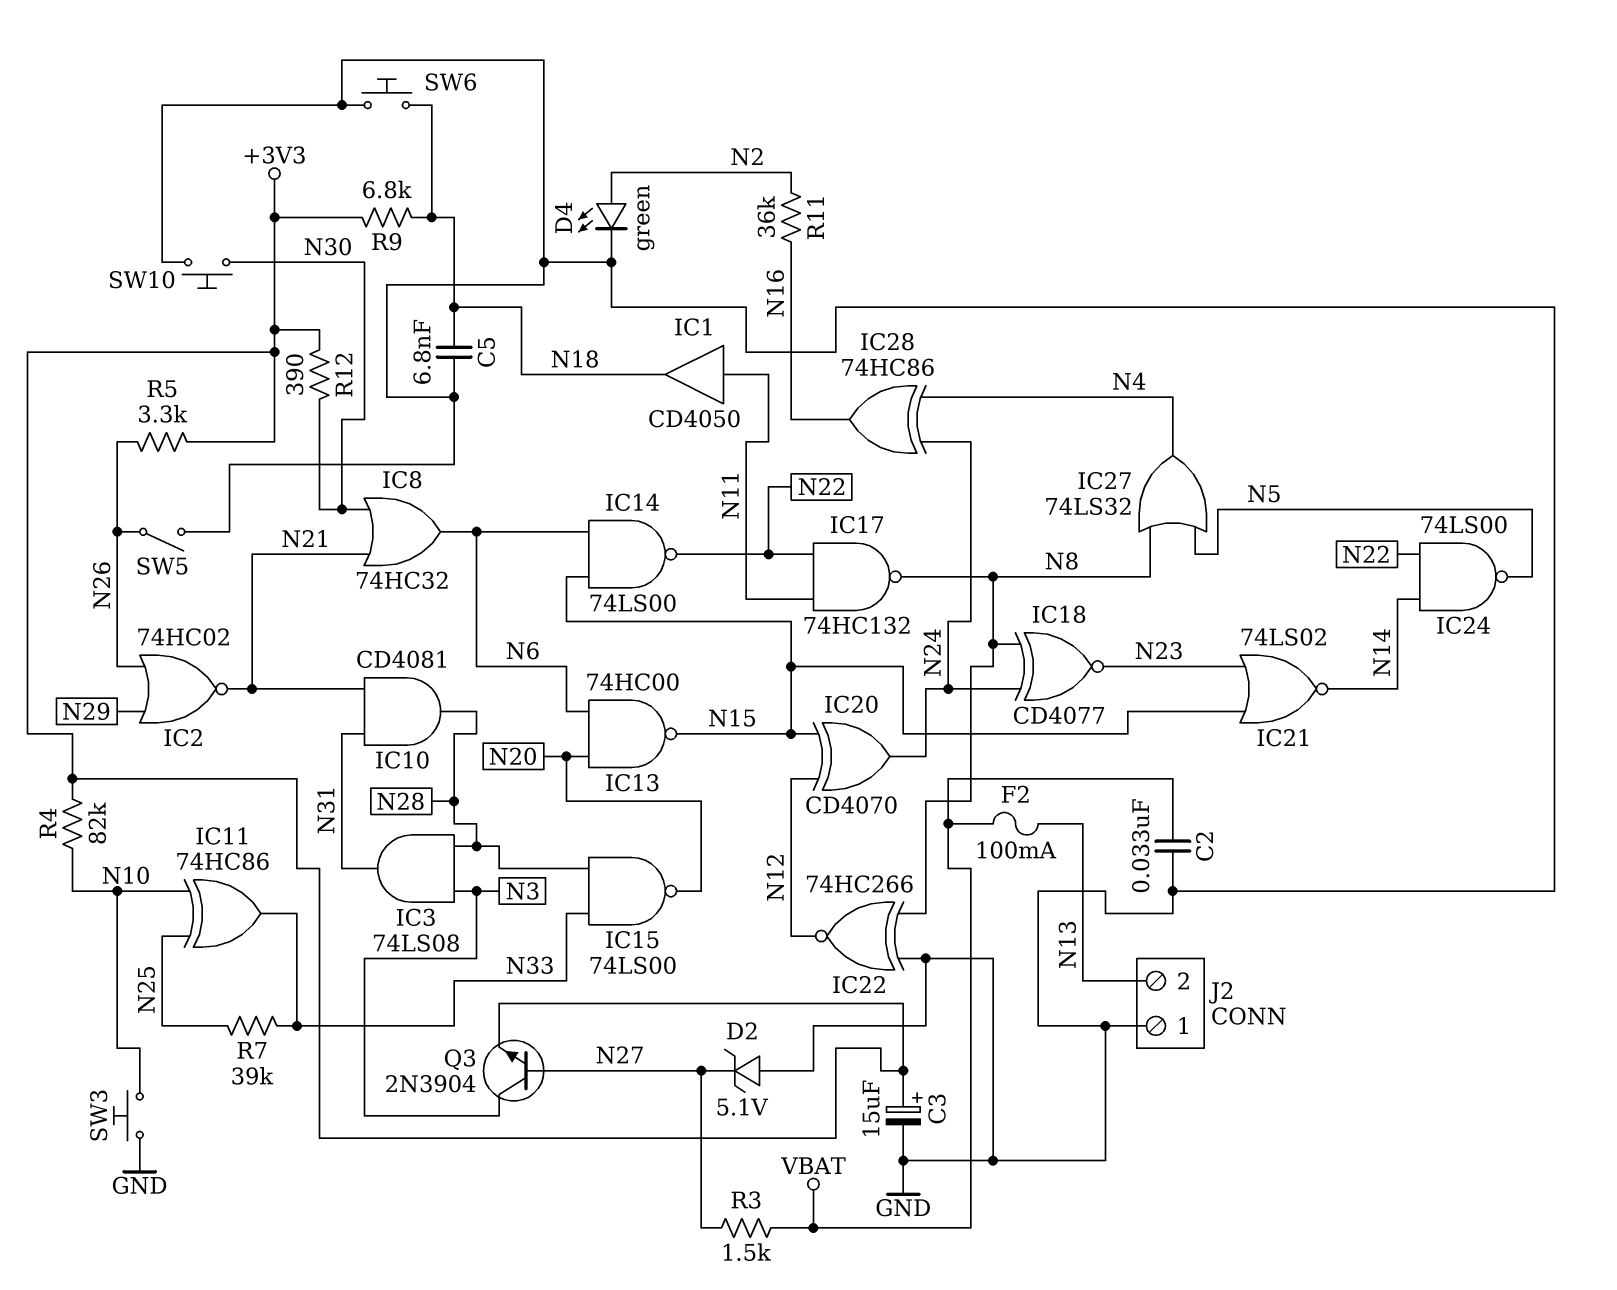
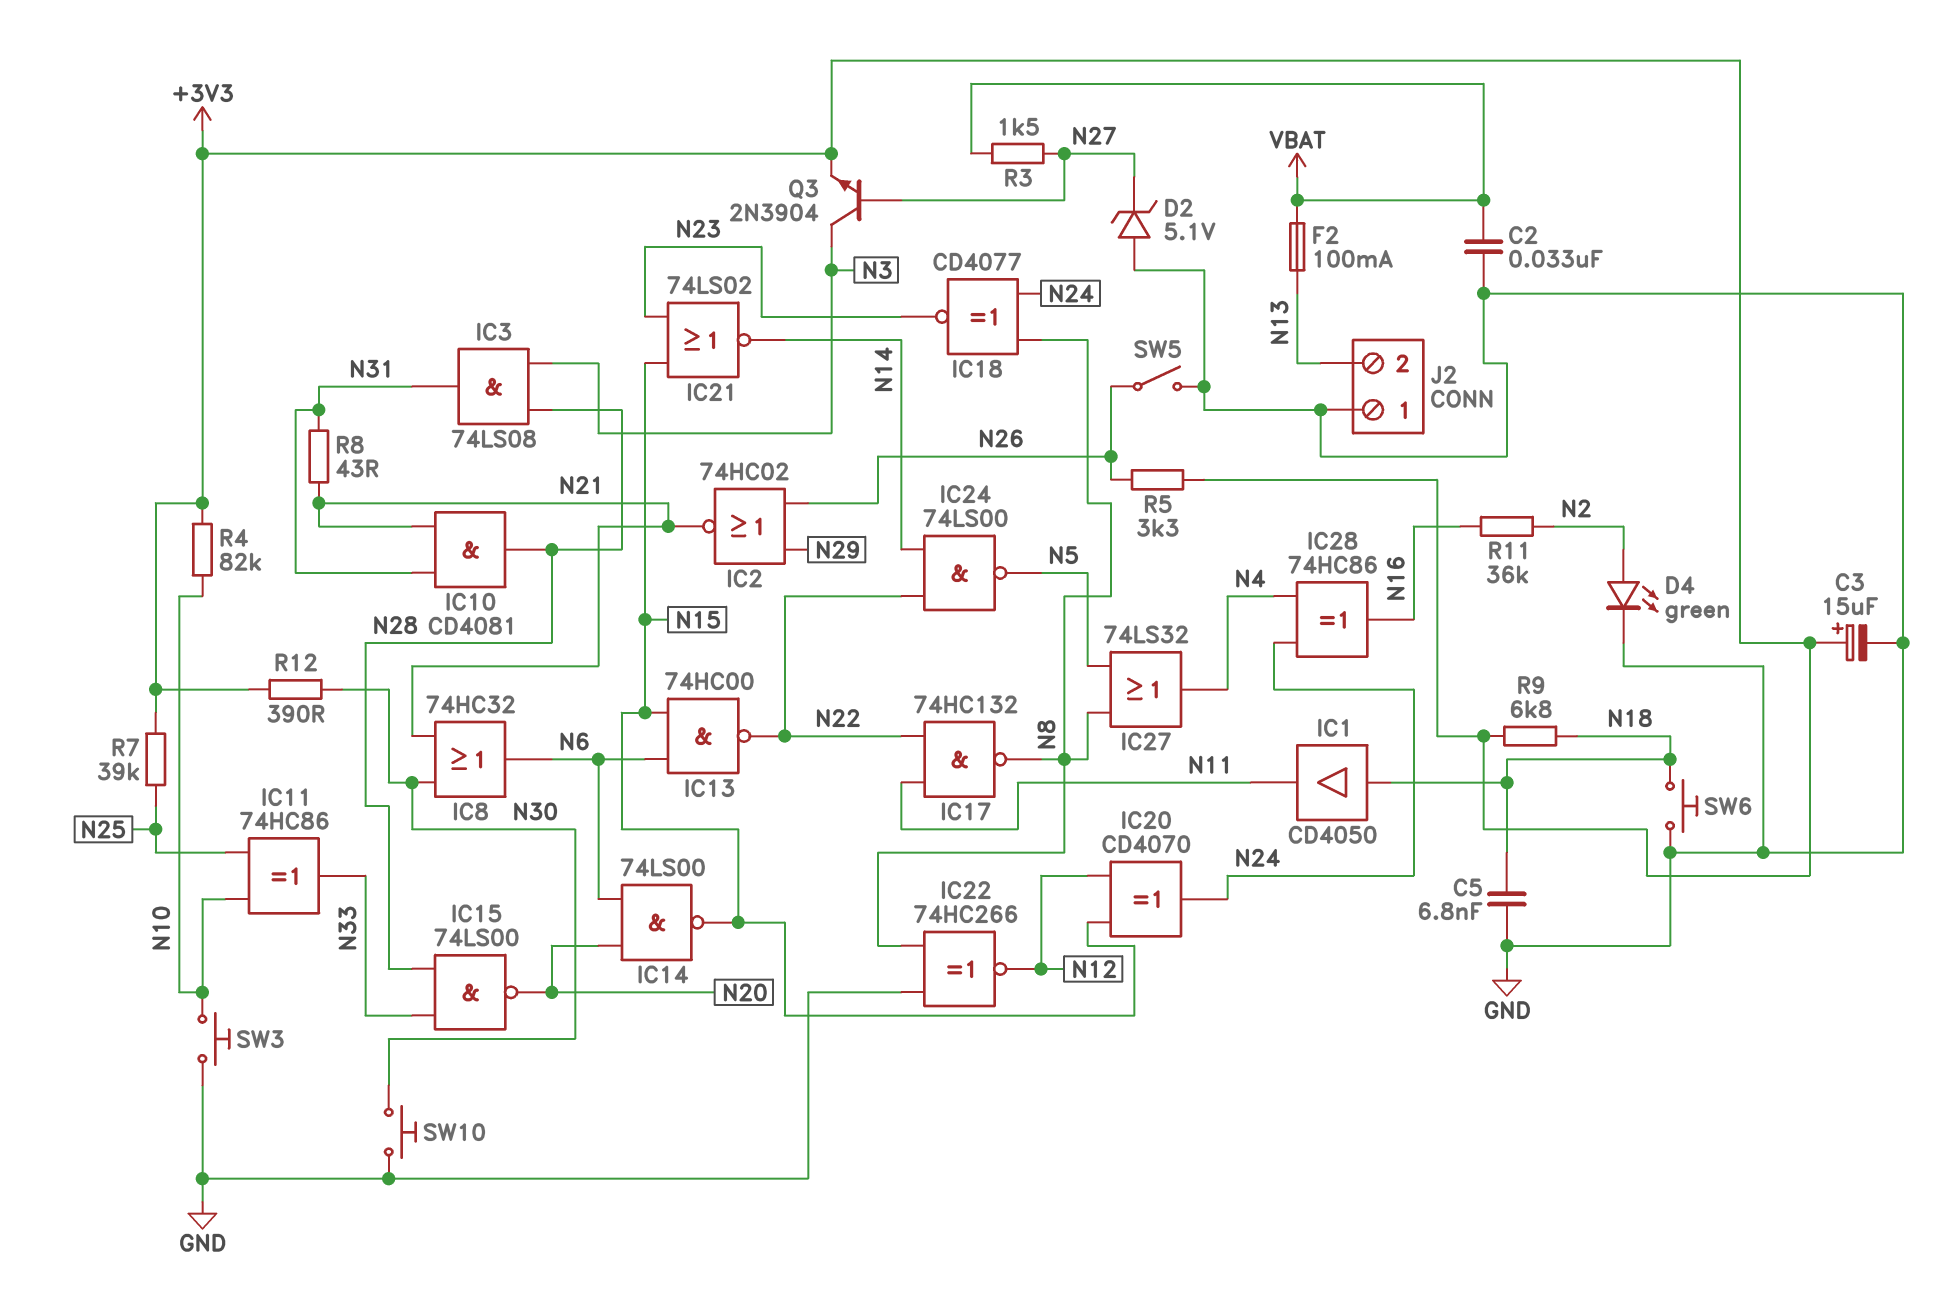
IC1: buffer CD4050 (in N11, out N18) -> buffer CD4050 (in N18, out N11)
IC13: NAND 74HC00 (in N6, in N20, out N15) -> NAND 74HC00 (in N6, in N15, out N22)
IC14: NAND 74LS00 (in N6, in N15, out N22) -> NAND 74LS00 (in N6, in N20, out N15)
R7: 39k (N25, N33) -> 39k (+3V3, N25)
R8: none -> 43 (N21, N31)

